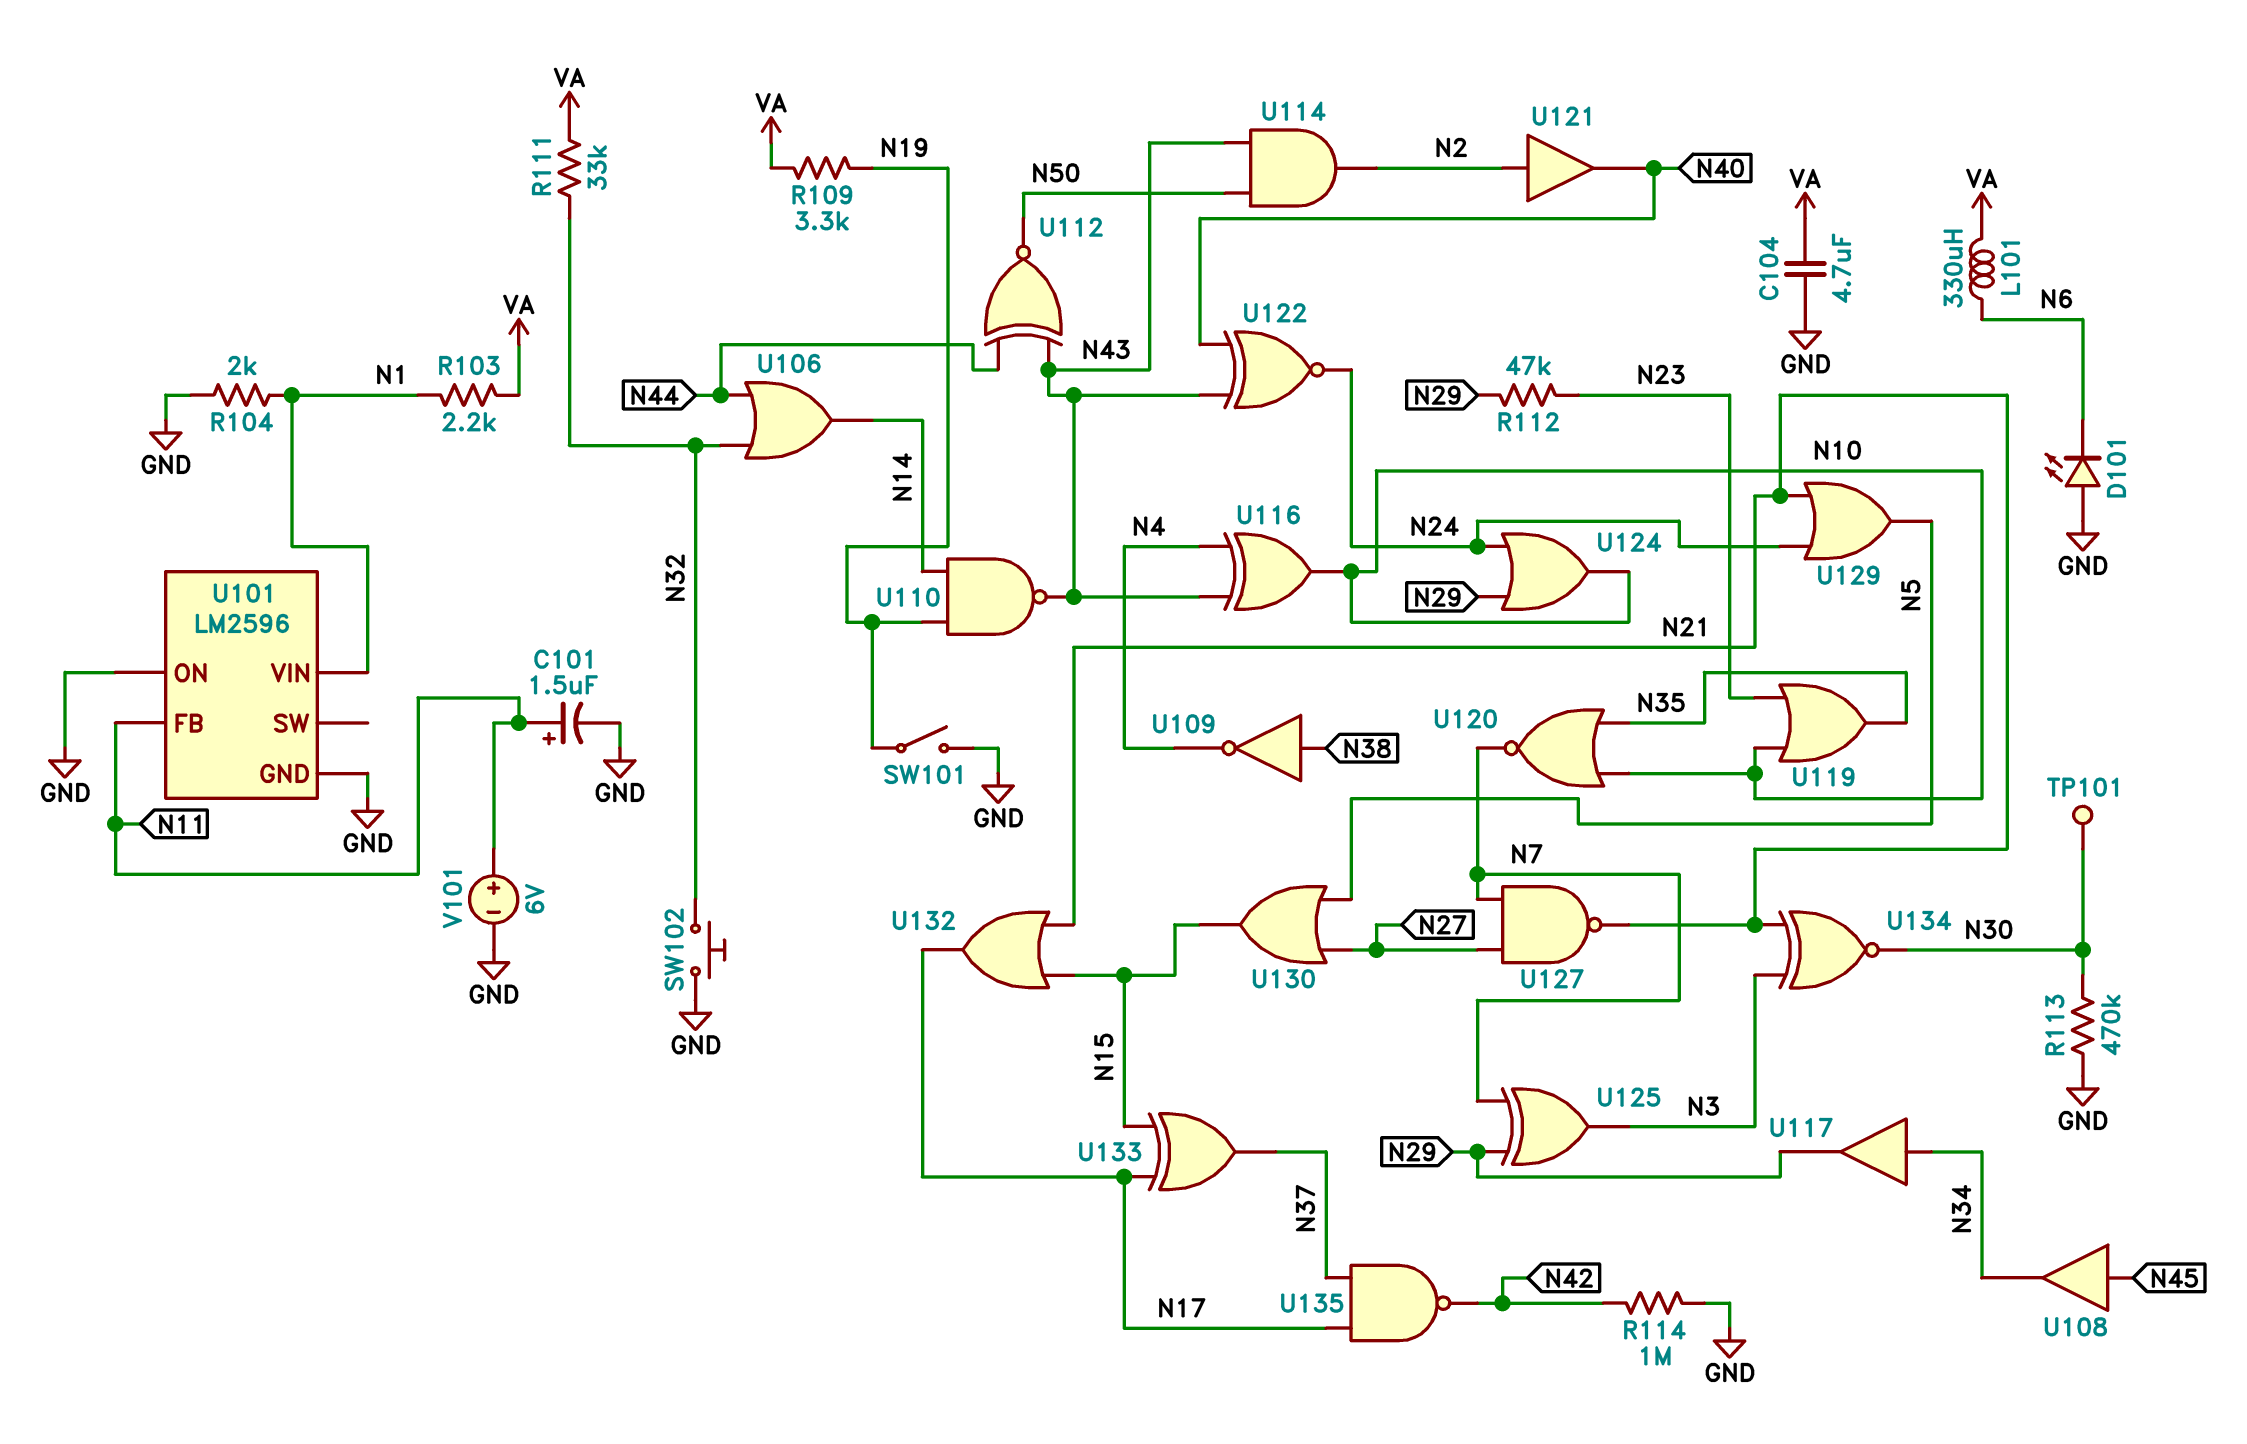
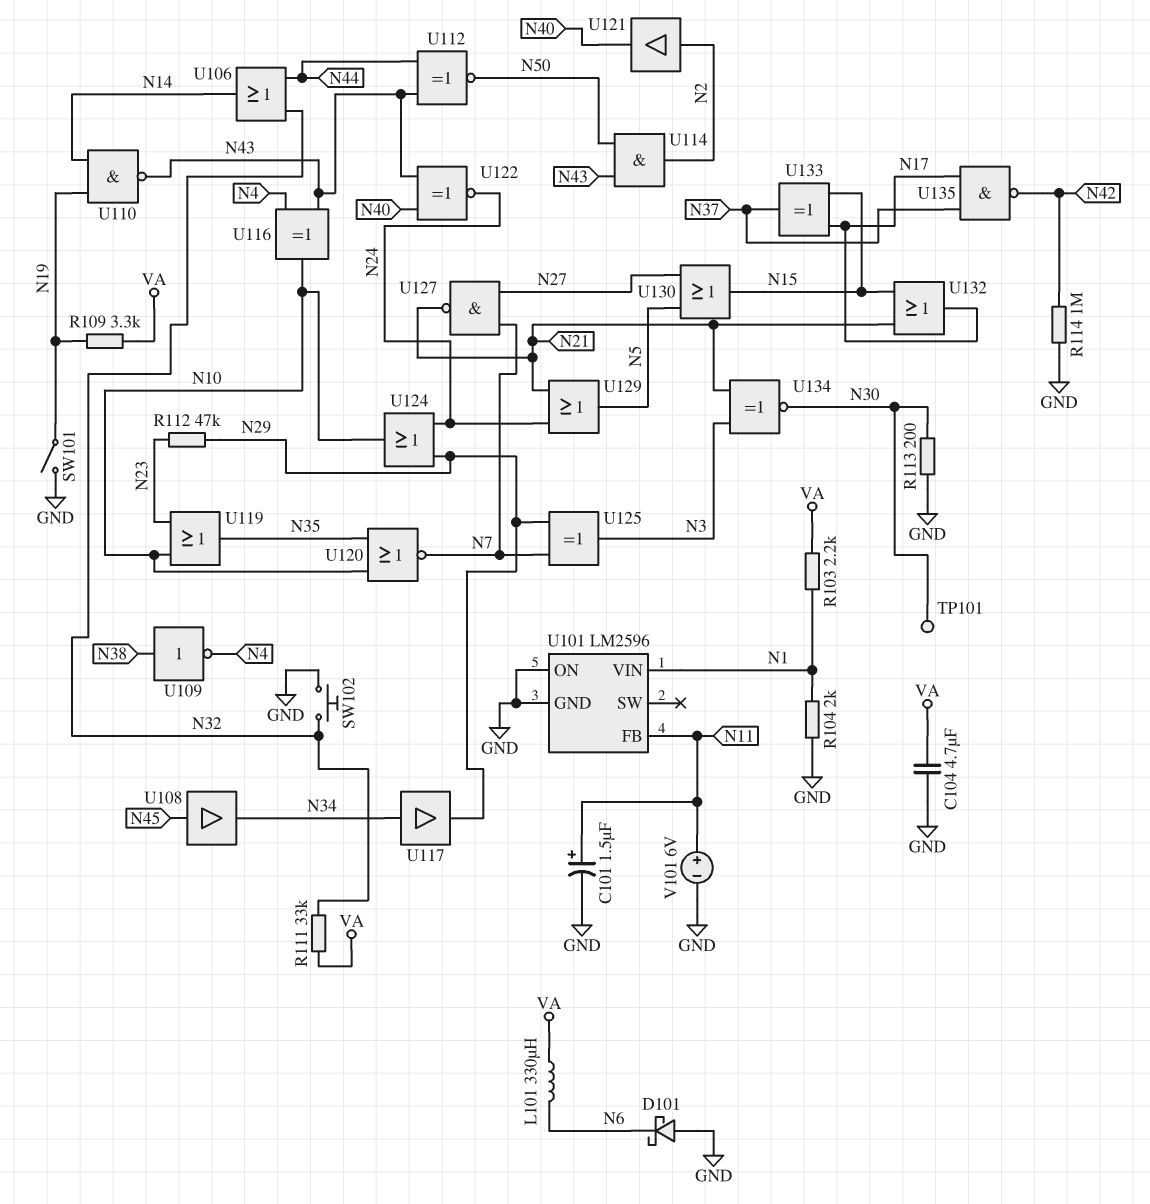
D101: LED (A GND, K N6) -> schottky (A GND, K N6)
R113: 470k (GND, N30) -> 200 (GND, N30)

